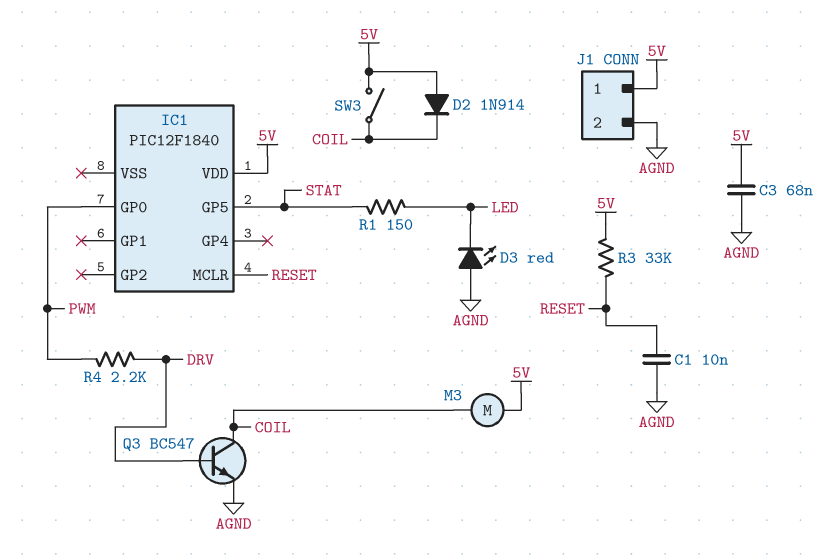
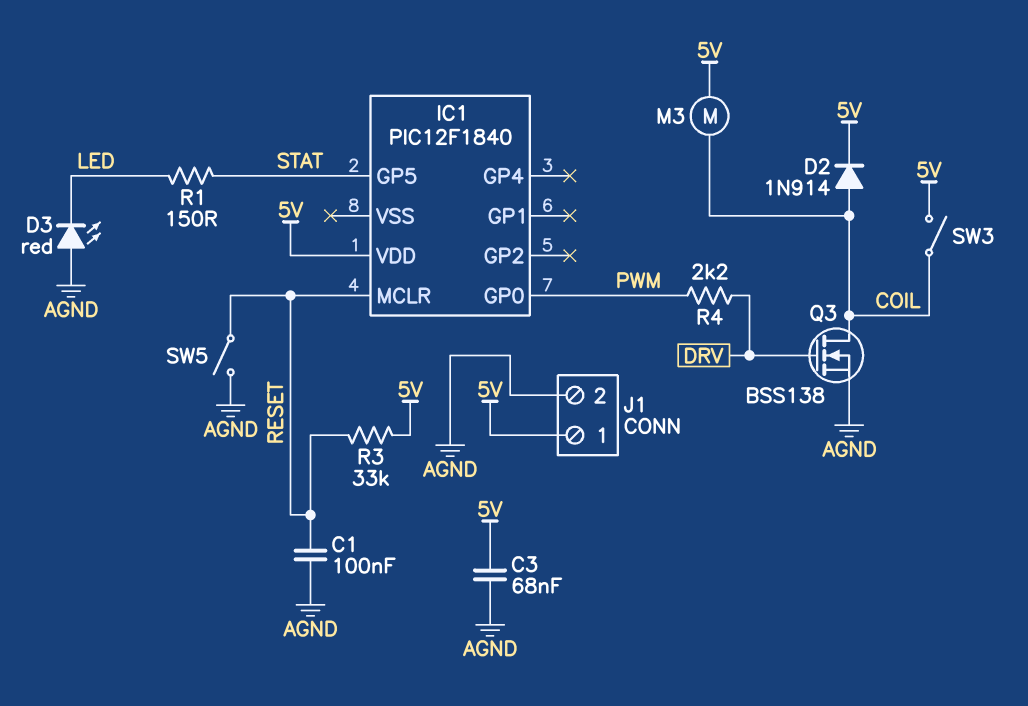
C1: 10nF (AGND, RESET) -> 100nF (AGND, RESET)
D2: diode 1N914 (A 5V, K COIL) -> diode 1N914 (A COIL, K 5V)
Q3: NPN BC547 (B DRV, C COIL, E AGND) -> NMOS BSS138 (G DRV, D COIL, S AGND)
SW5: none -> switch (AGND, RESET)

